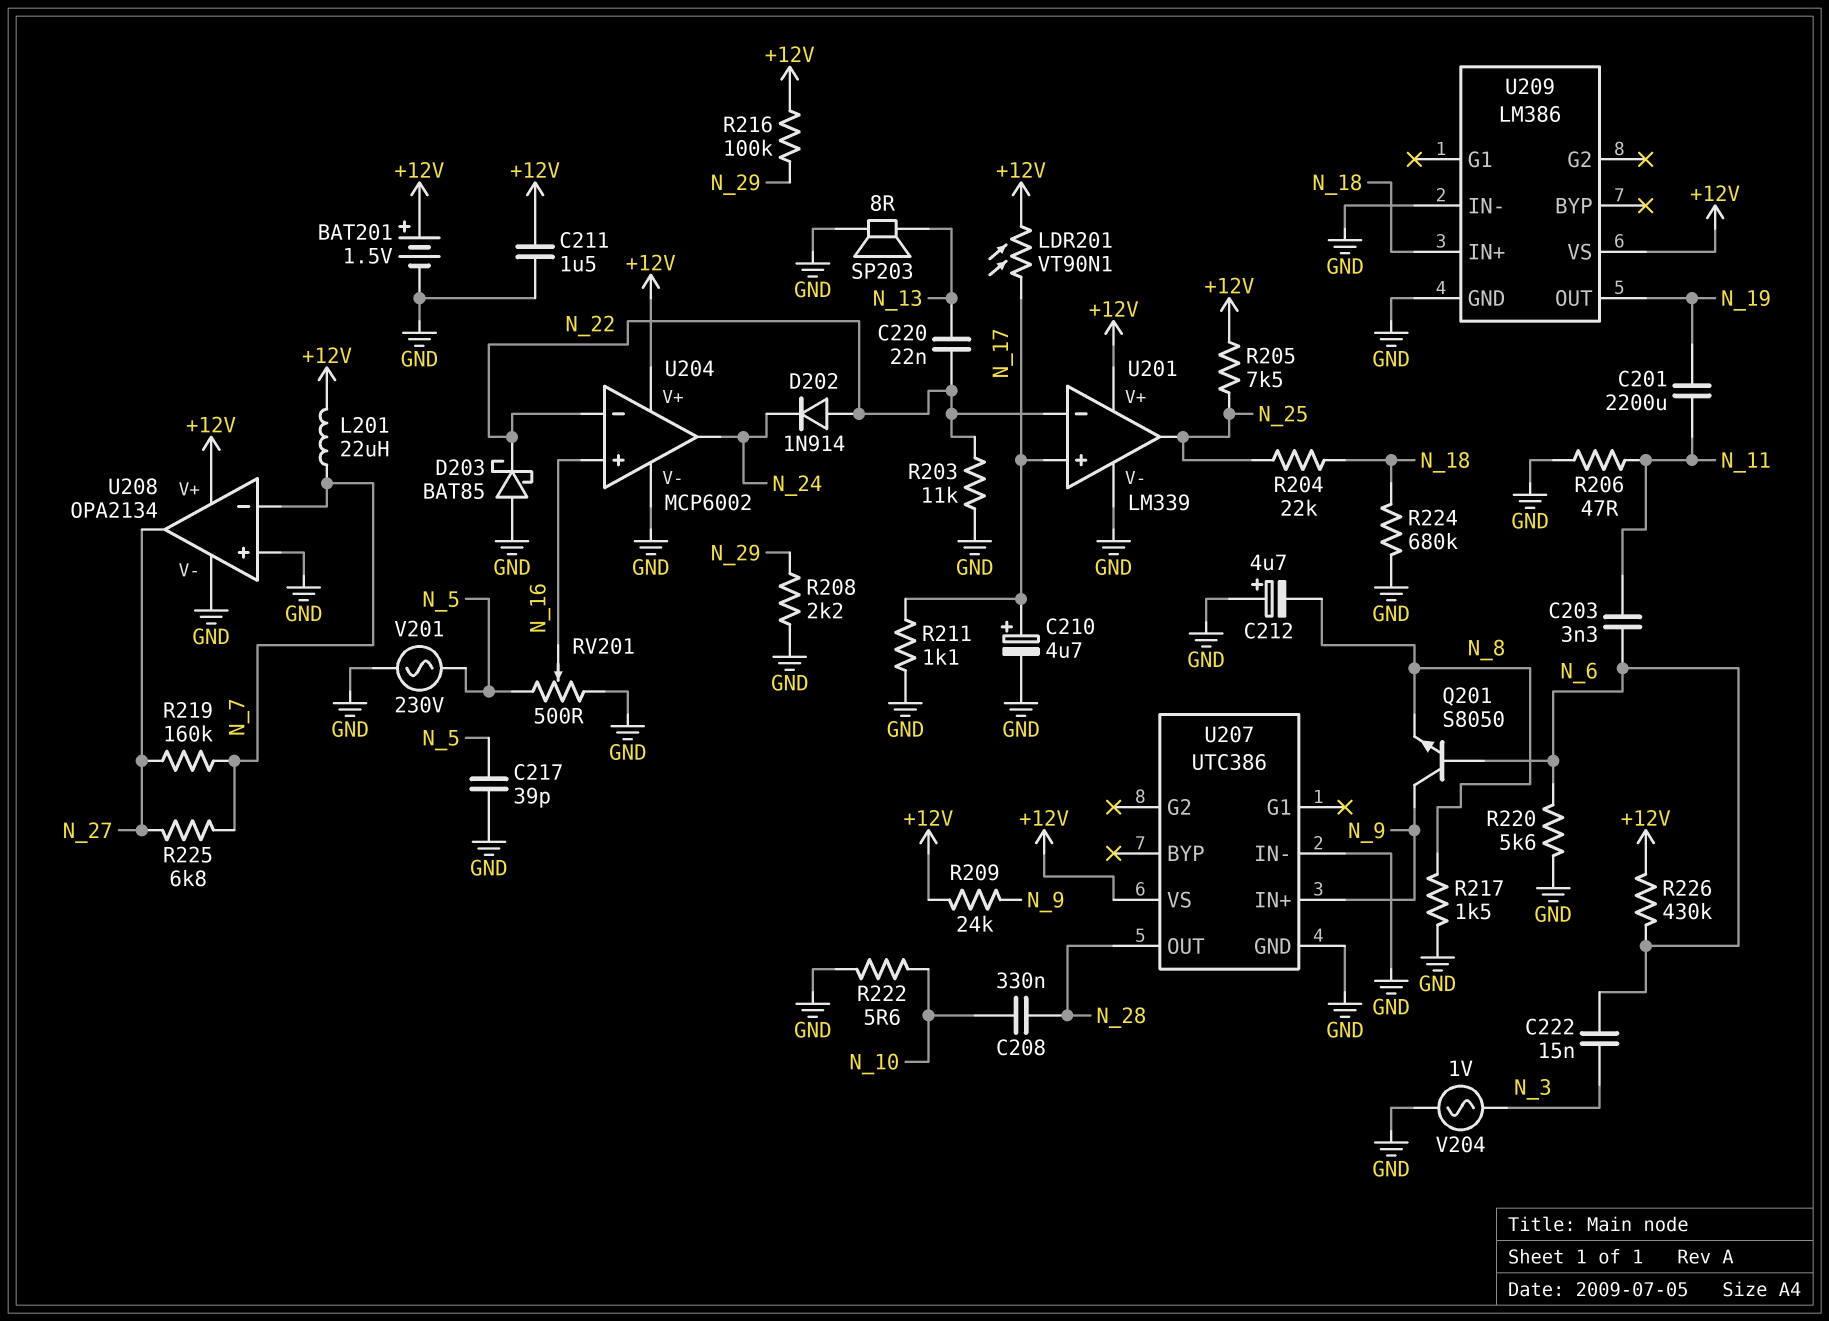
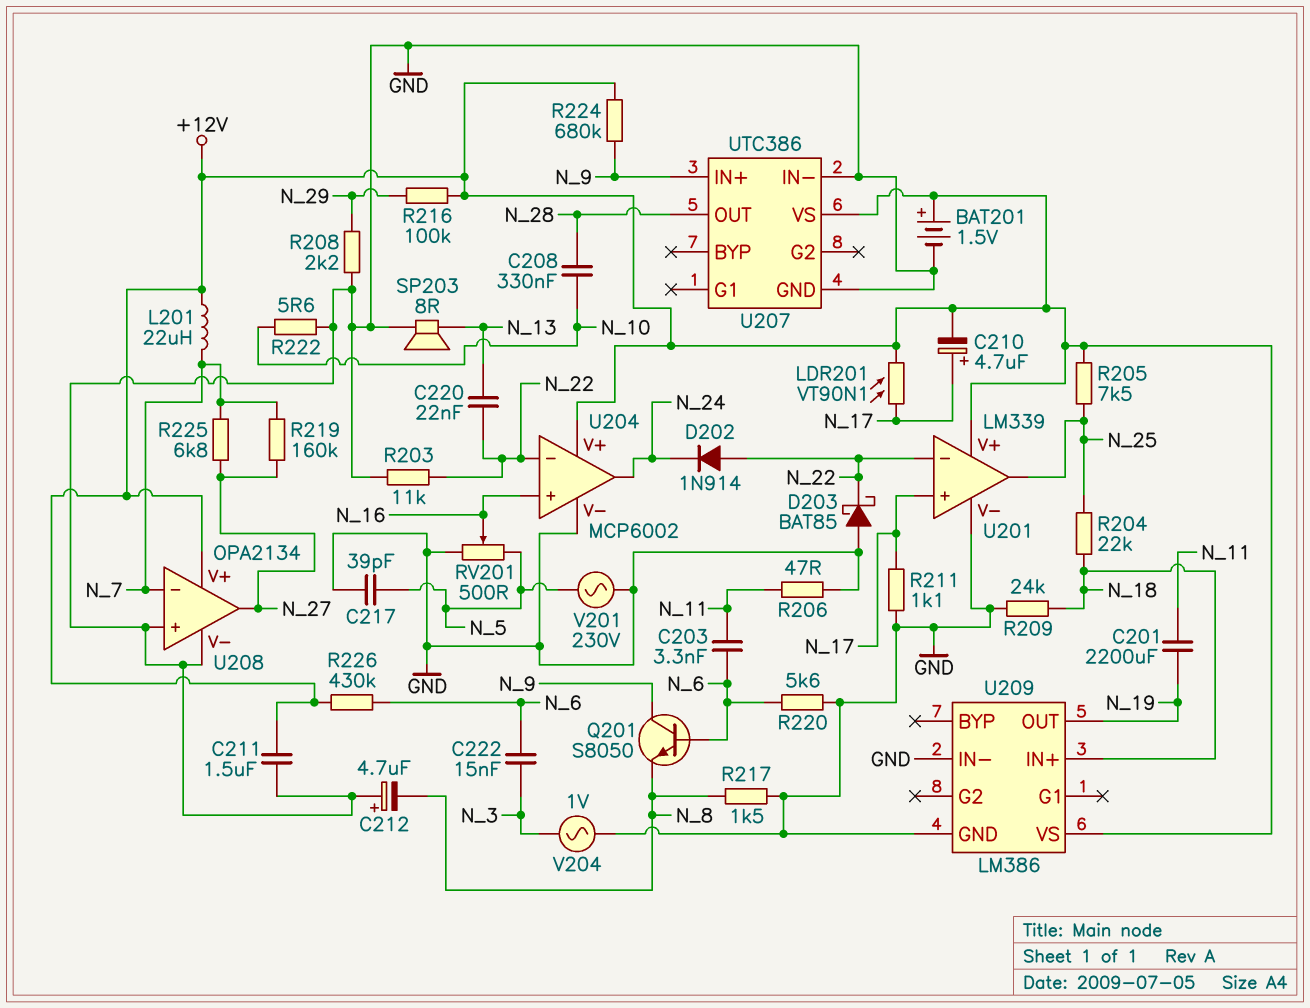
C210: 4.7uF (plus N_17, minus GND) -> 4.7uF (plus N_17, minus +12V)
R209: 24k (+12V, N_9) -> 24k (GND, N_18)
R224: 680k (GND, N_18) -> 680k (+12V, N_9)

